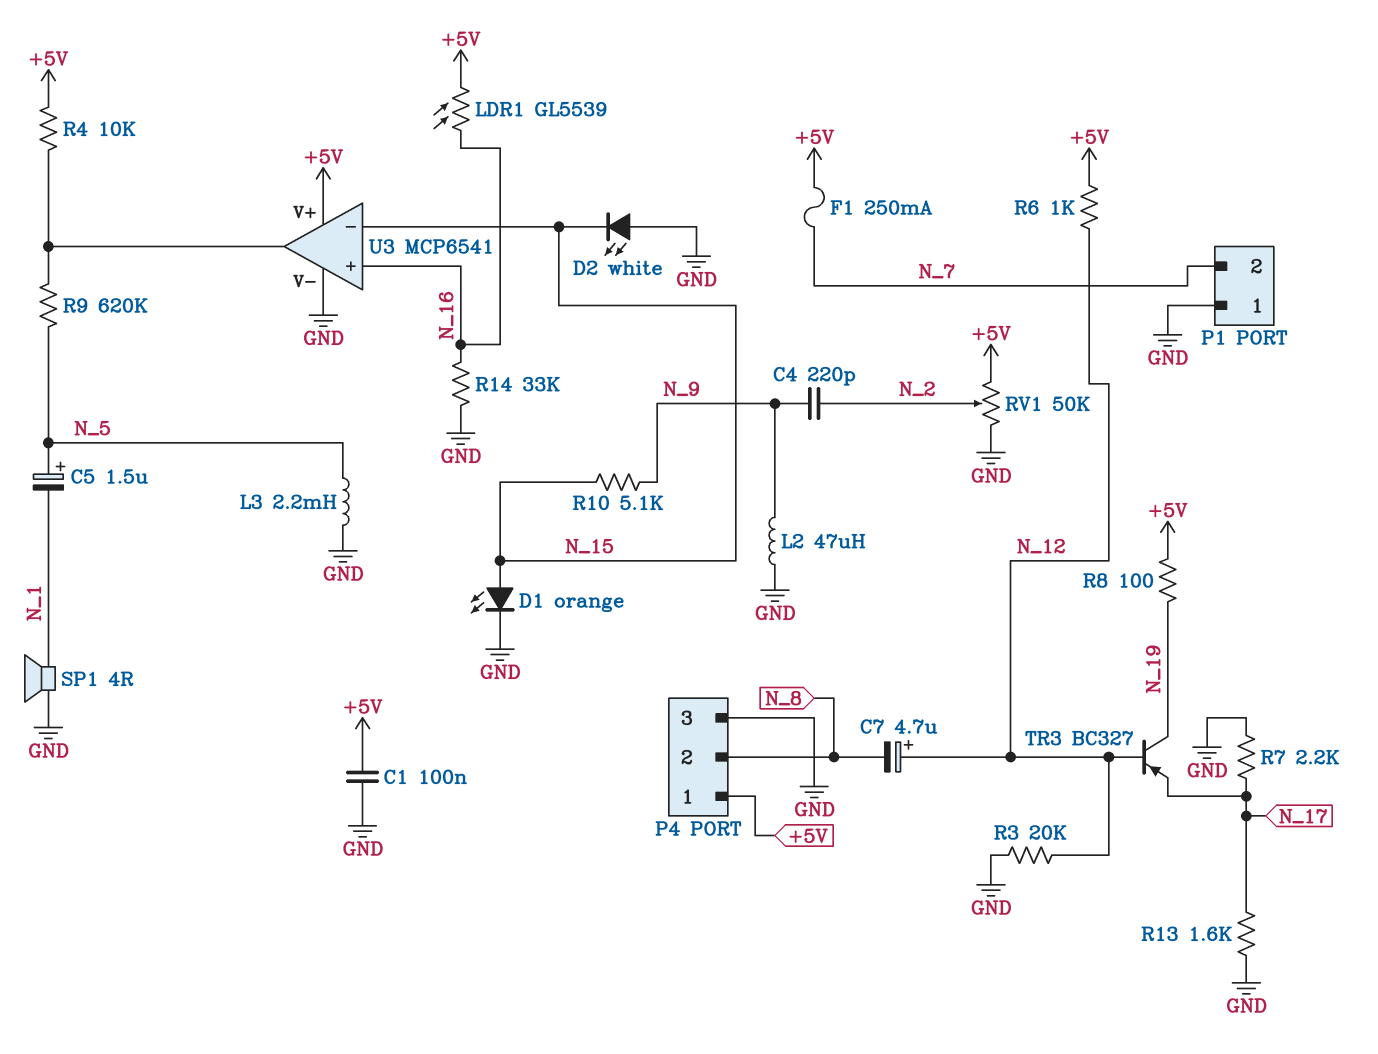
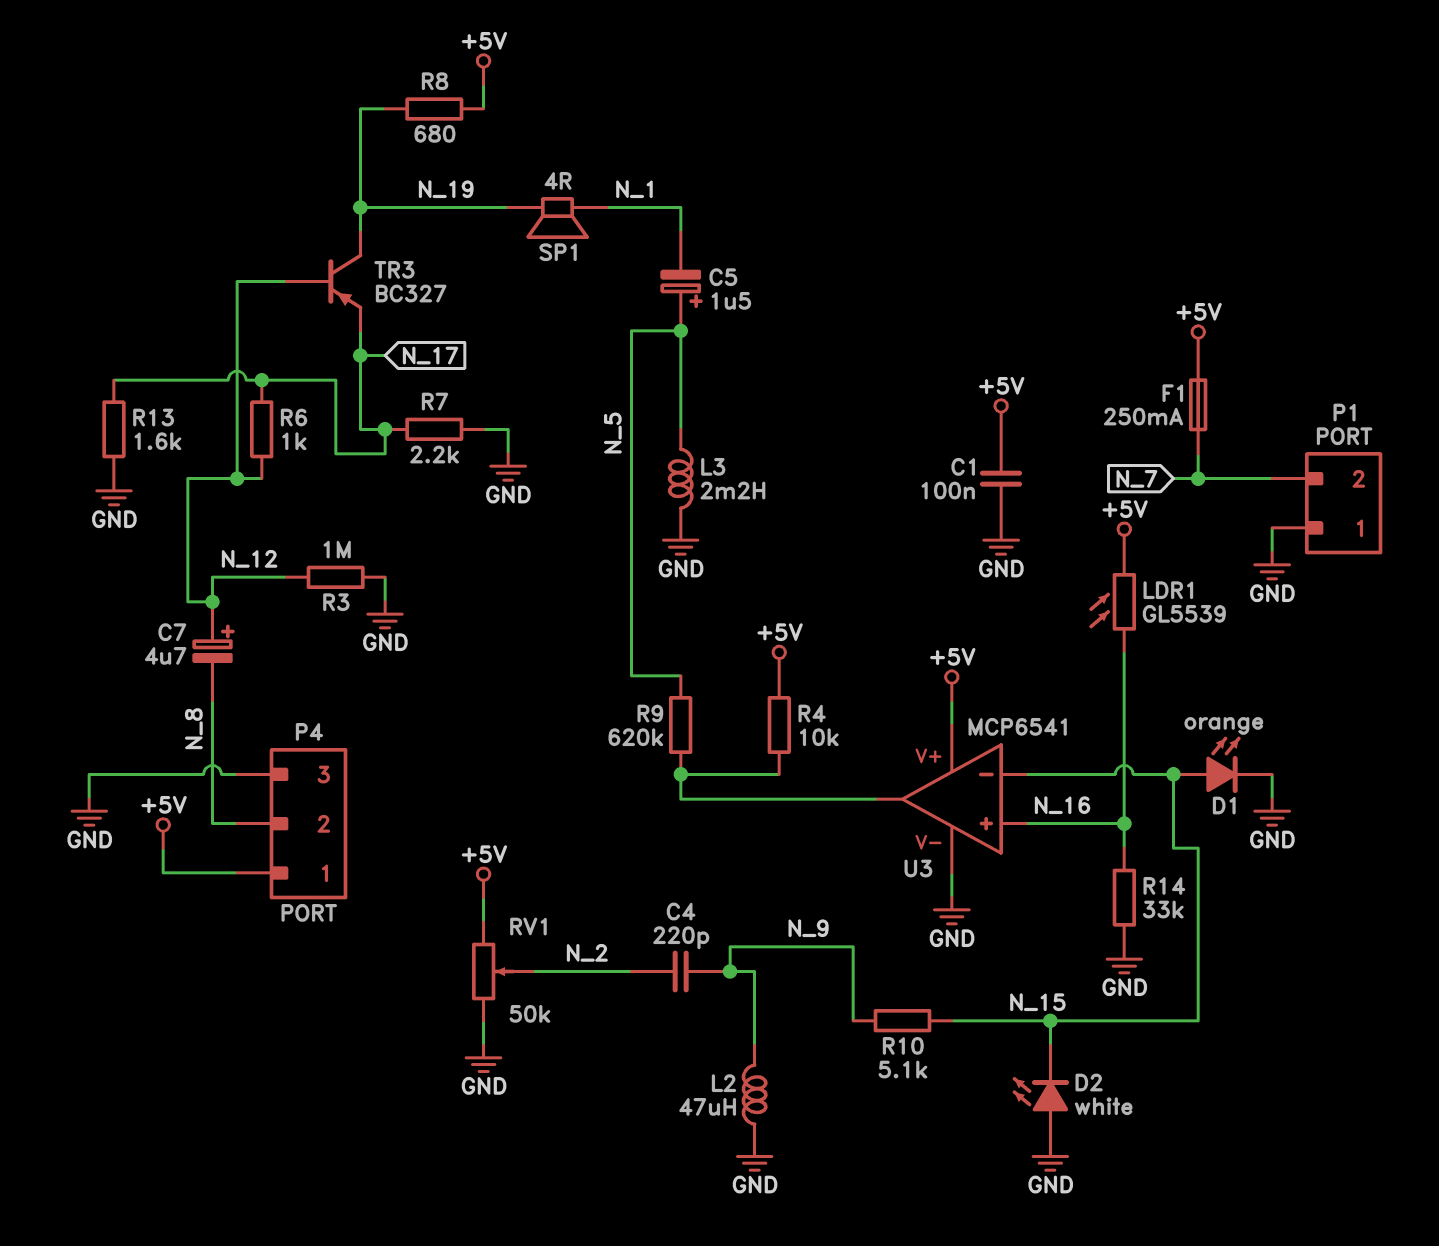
R3: 20k (GND, N_12) -> 1M (GND, N_12)
R6: 1k (+5V, N_12) -> 1k (N_12, N_17)
R8: 100 (+5V, N_19) -> 680 (+5V, N_19)
SP1: speaker 4R (GND, N_1) -> speaker 4R (N_1, N_19)

